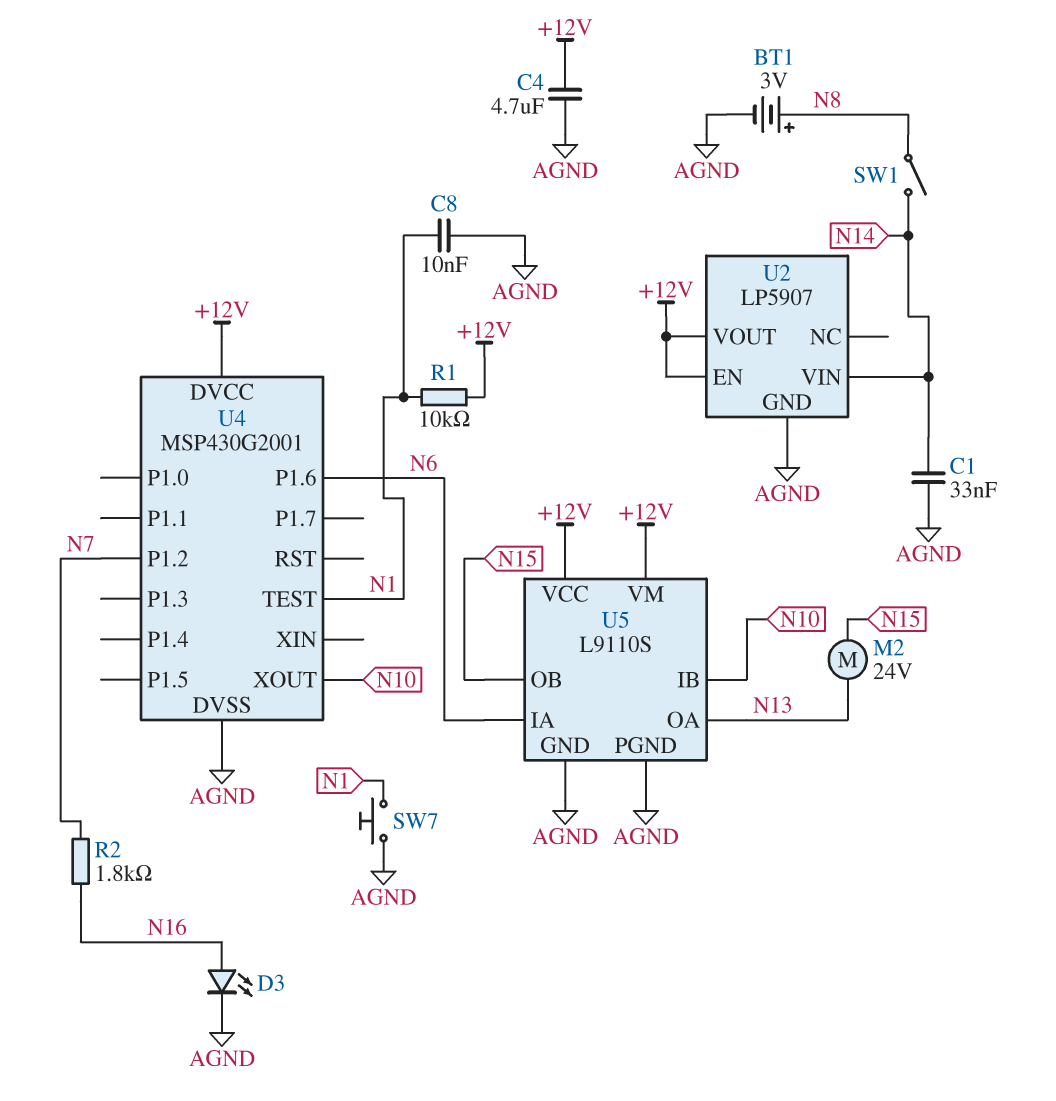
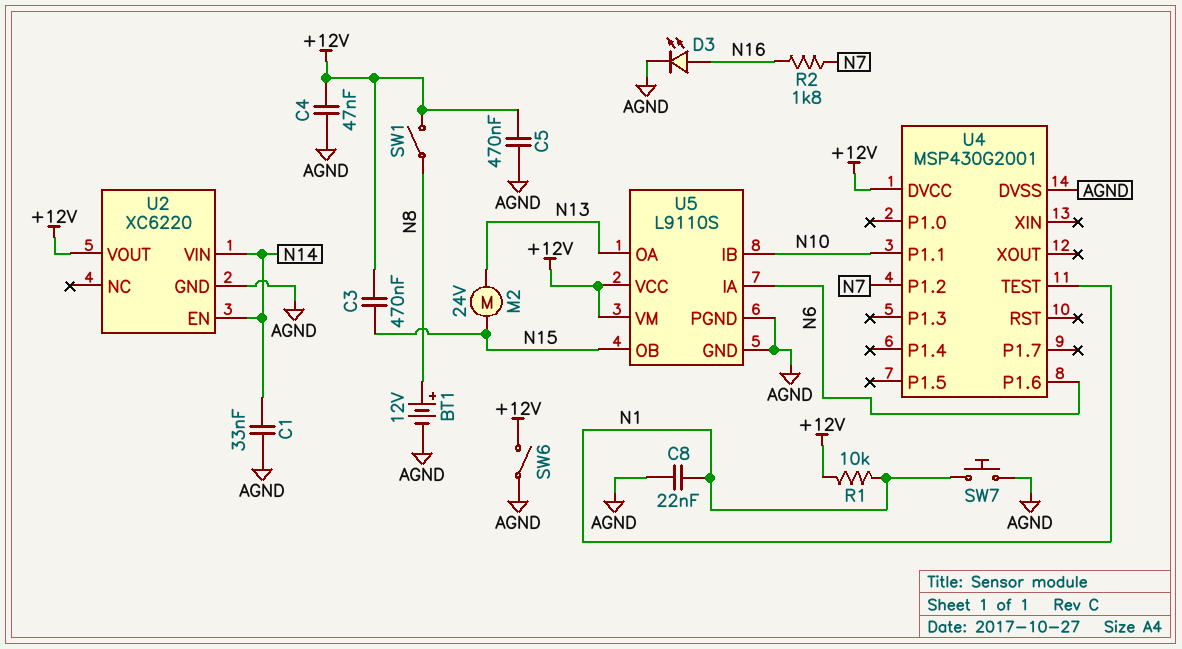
BT1: 3V (plus N8, minus AGND) -> 12V (plus N8, minus AGND)
C3: none -> 470nF (+12V, N15)
C4: 4.7uF (+12V, AGND) -> 47nF (+12V, AGND)
C5: none -> 470nF (+12V, AGND)
C8: 10nF (AGND, N1) -> 22nF (AGND, N1)
SW1: switch (N8, N14) -> switch (+12V, N8)
SW6: none -> switch (+12V, AGND)
U2: LP5907 -> XC6220
U2 pin EN: +12V -> N14
U4 pin P1.1: none -> N10
U4 pin XOUT: N10 -> none

